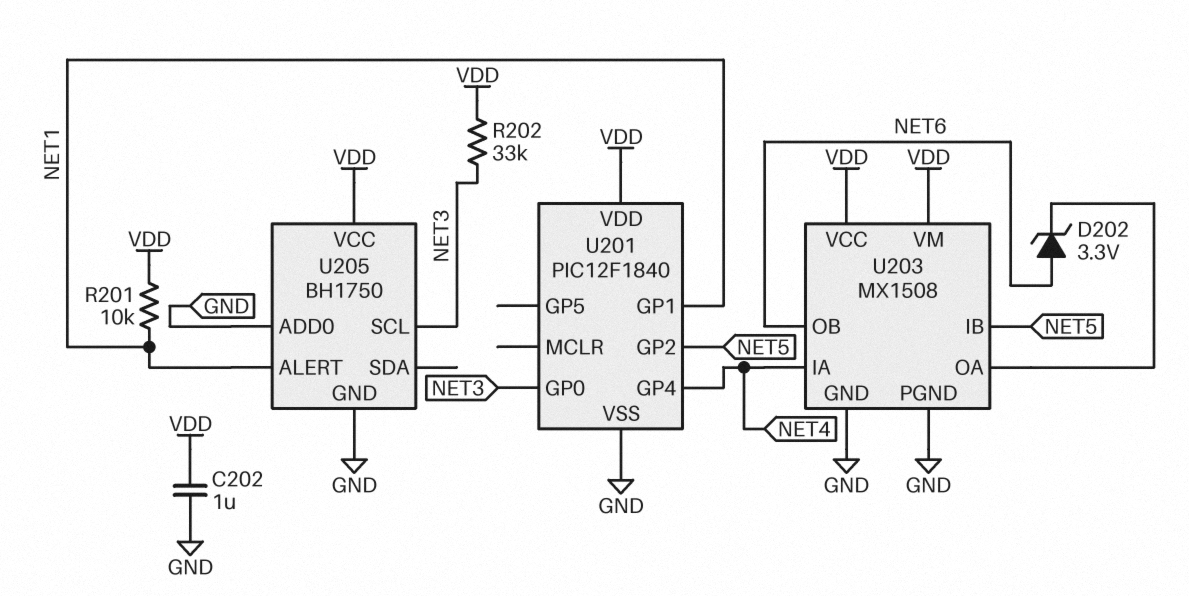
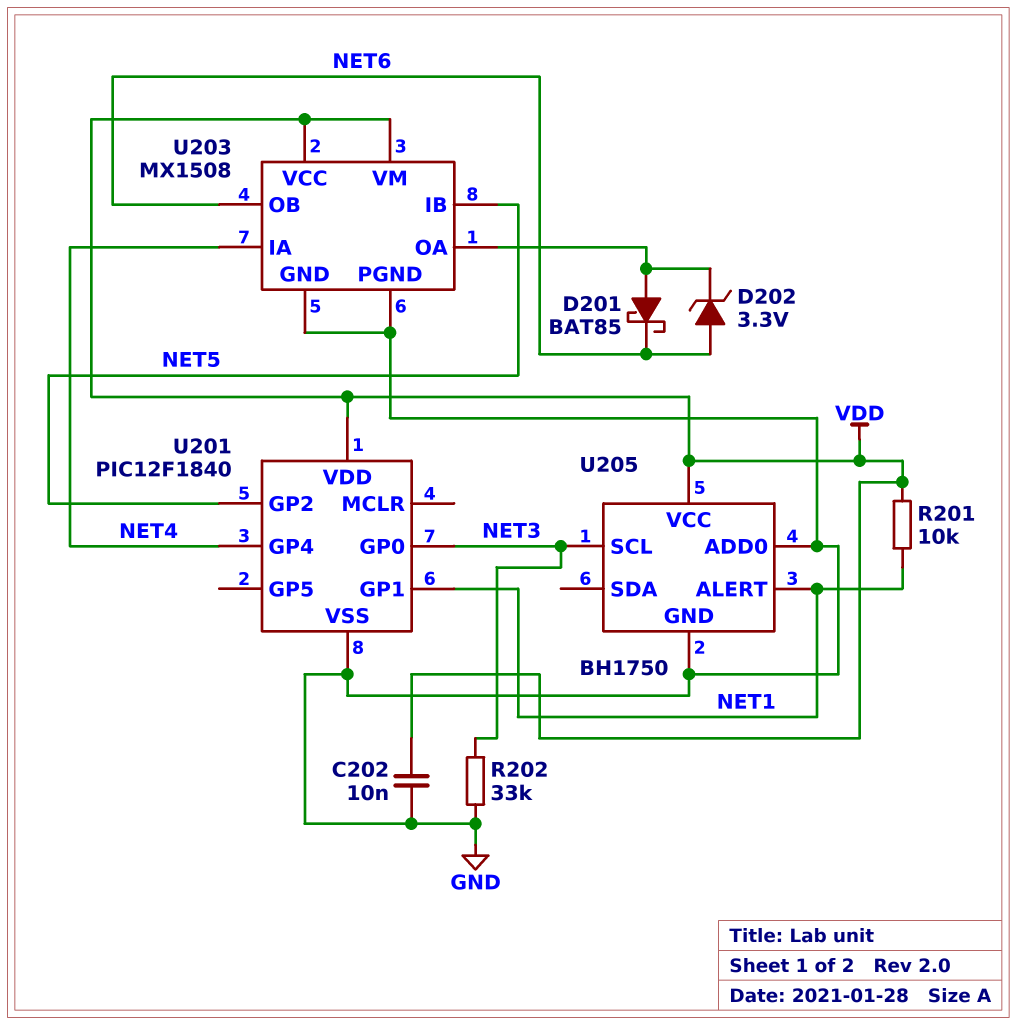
C202: 1uF (GND, VDD) -> 10nF (GND, VDD)
D201: none -> schottky BAT85 (A U203/OA, K NET6)
R202: 33k (NET3, VDD) -> 33k (GND, NET3)

